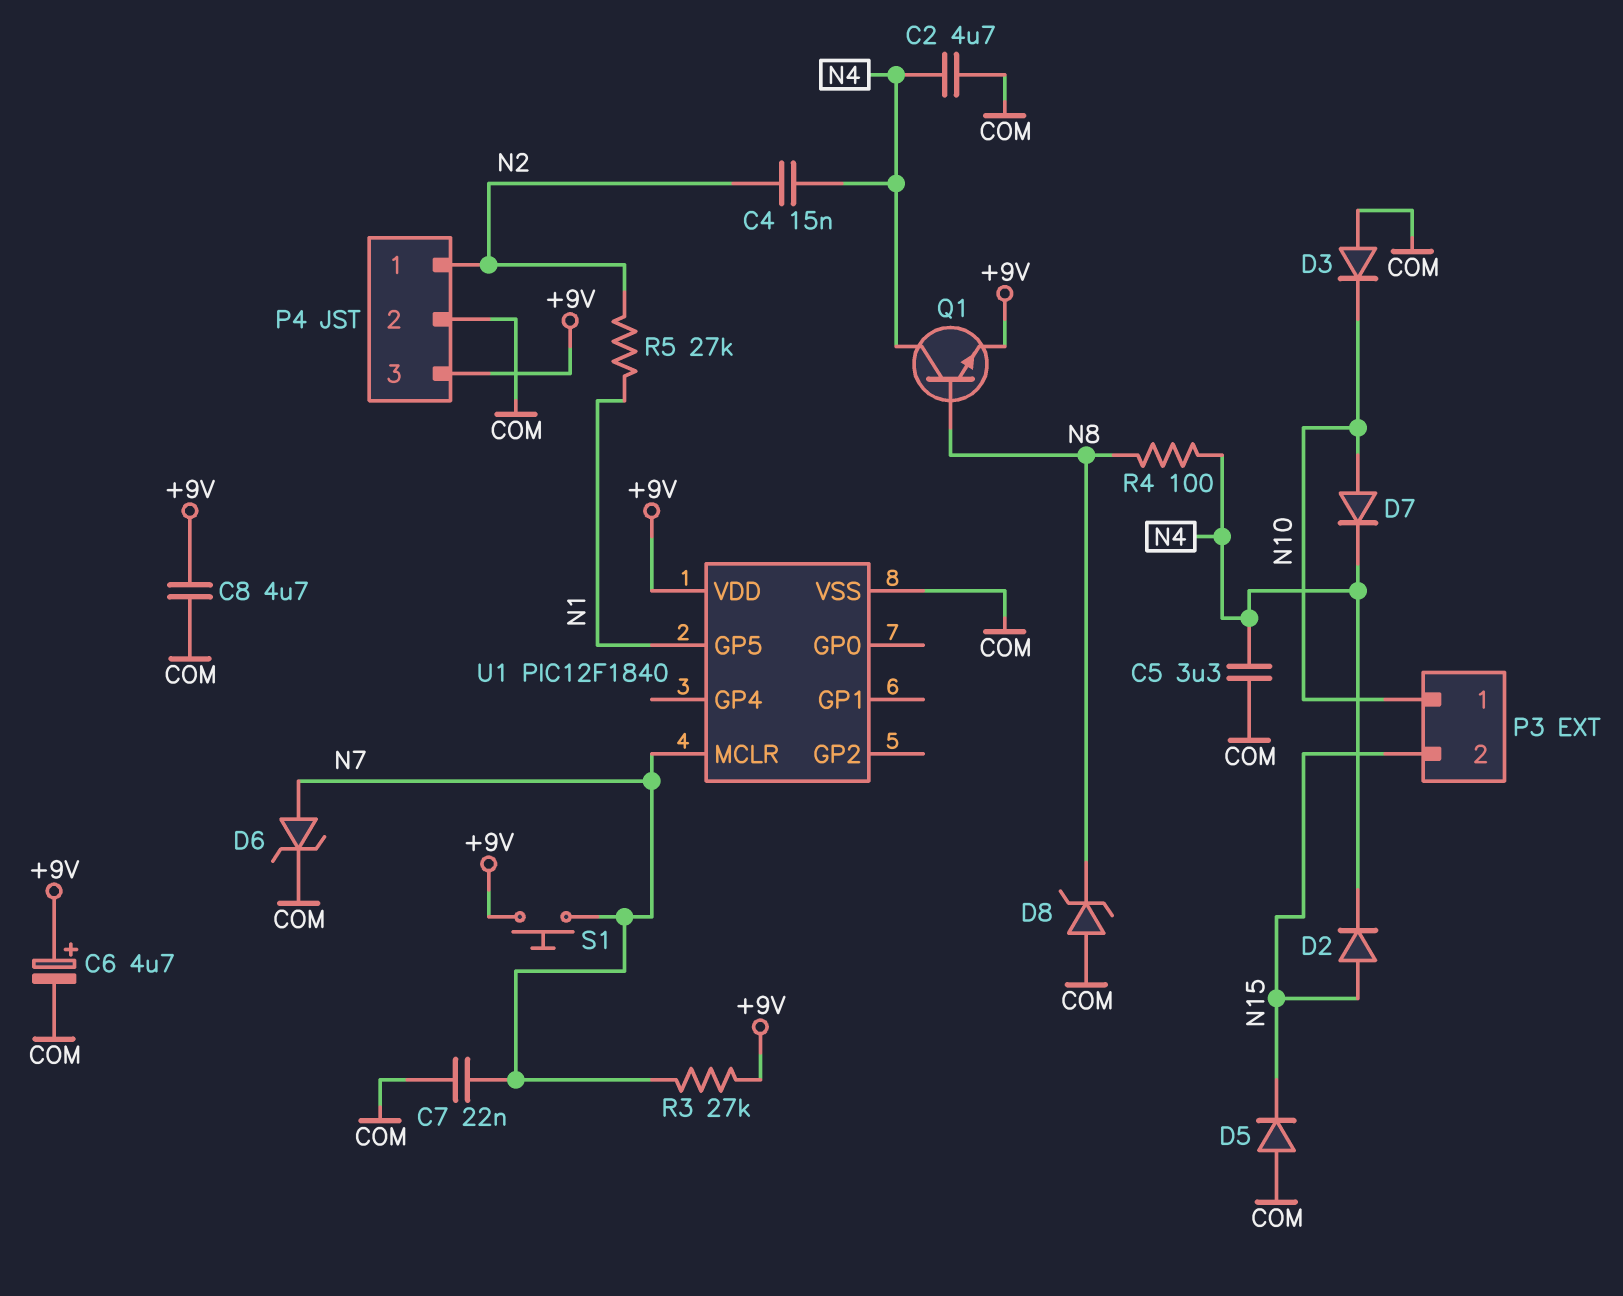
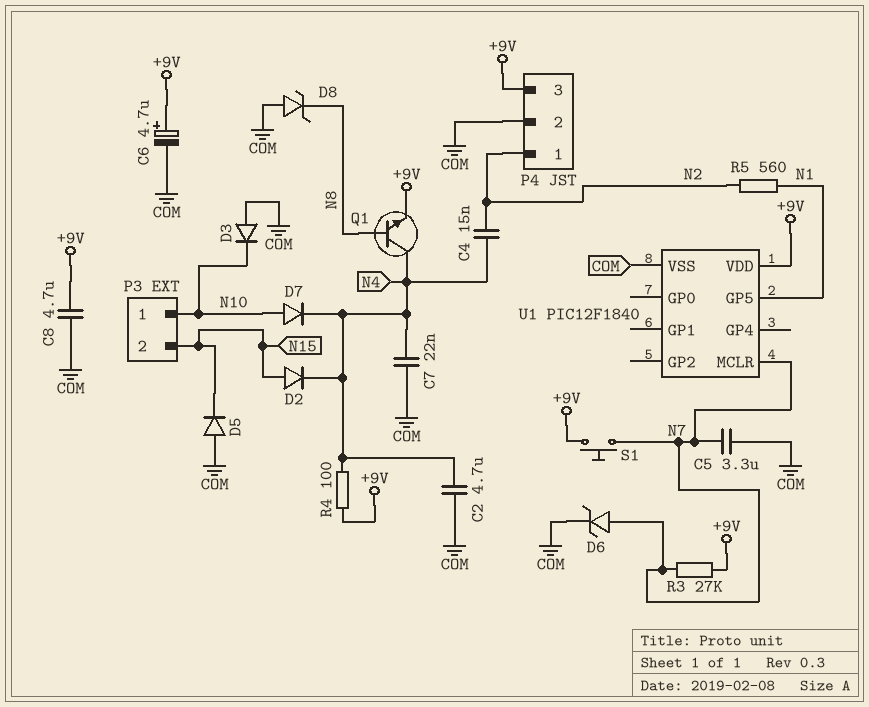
C5: 3.3uF (COM, N4) -> 3.3uF (COM, N7)
C7: 22nF (COM, N7) -> 22nF (COM, N4)
R4: 100 (N4, N8) -> 100 (+9V, N4)
R5: 27k (N1, N2) -> 560 (N1, N2)

